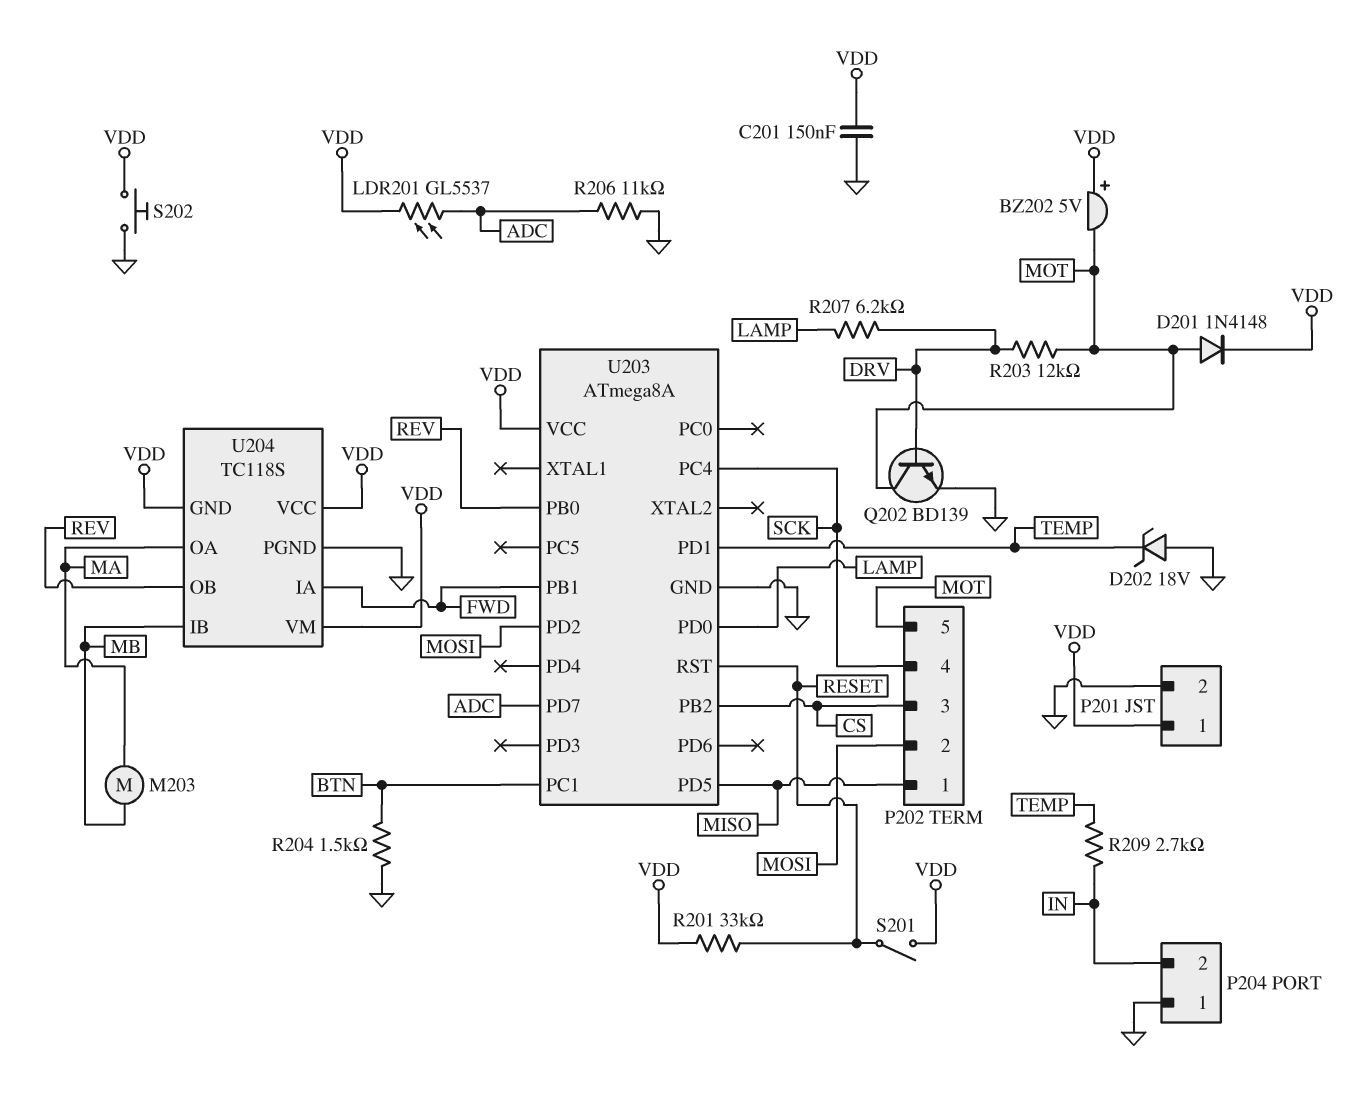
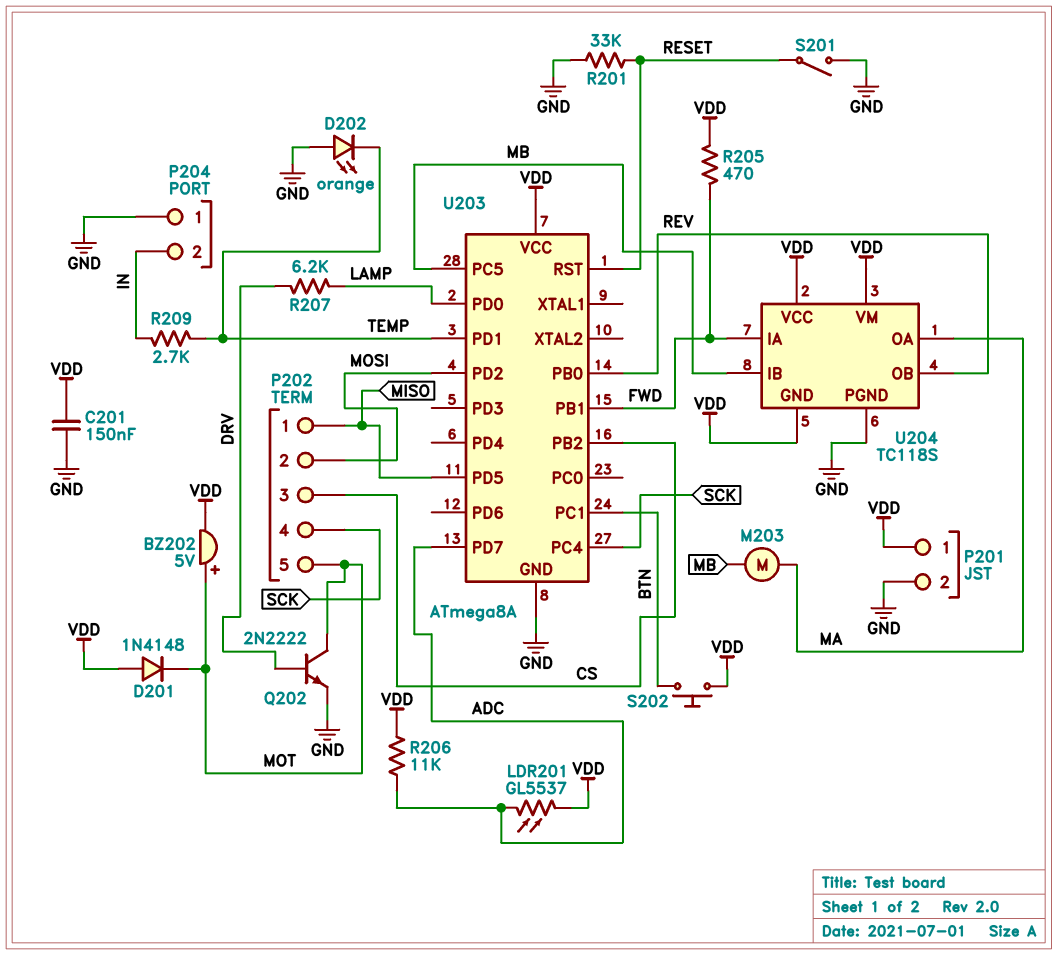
BZ202: buzzer 5V (plus VDD, minus MOT) -> buzzer 5V (plus MOT, minus VDD)
D201: diode 1N4148 (A MOT, K VDD) -> diode 1N4148 (A VDD, K MOT)
D202: zener 18V (A GND, K TEMP) -> LED orange (A GND, K TEMP)
Q202: NPN BD139 (B DRV, C MOT, E GND) -> NPN 2N2222 (B DRV, C MOT, E GND)
R201: 33k (RESET, VDD) -> 33k (GND, RESET)
R203: 12k (DRV, MOT) -> none
R204: 1.5k (BTN, GND) -> none
R205: none -> 470 (FWD, VDD)
R206: 11k (ADC, GND) -> 11k (ADC, VDD)
S201: switch (RESET, VDD) -> switch (GND, RESET)
S202: button (GND, VDD) -> button (BTN, VDD)
U203 pin PC5: none -> MB

